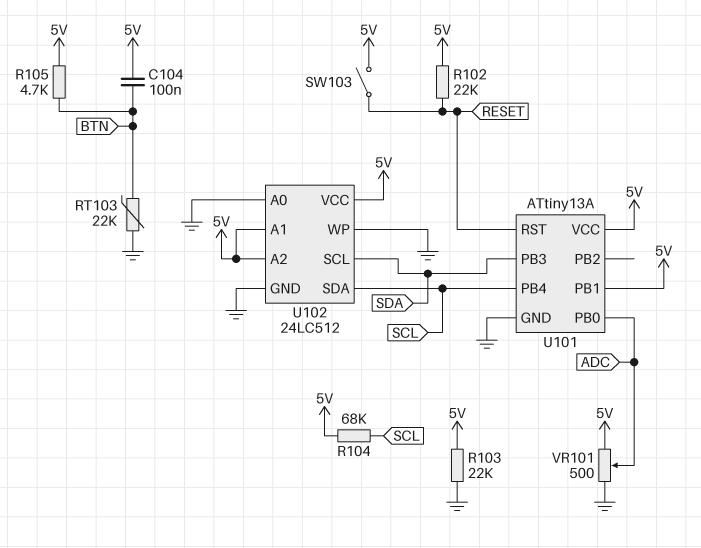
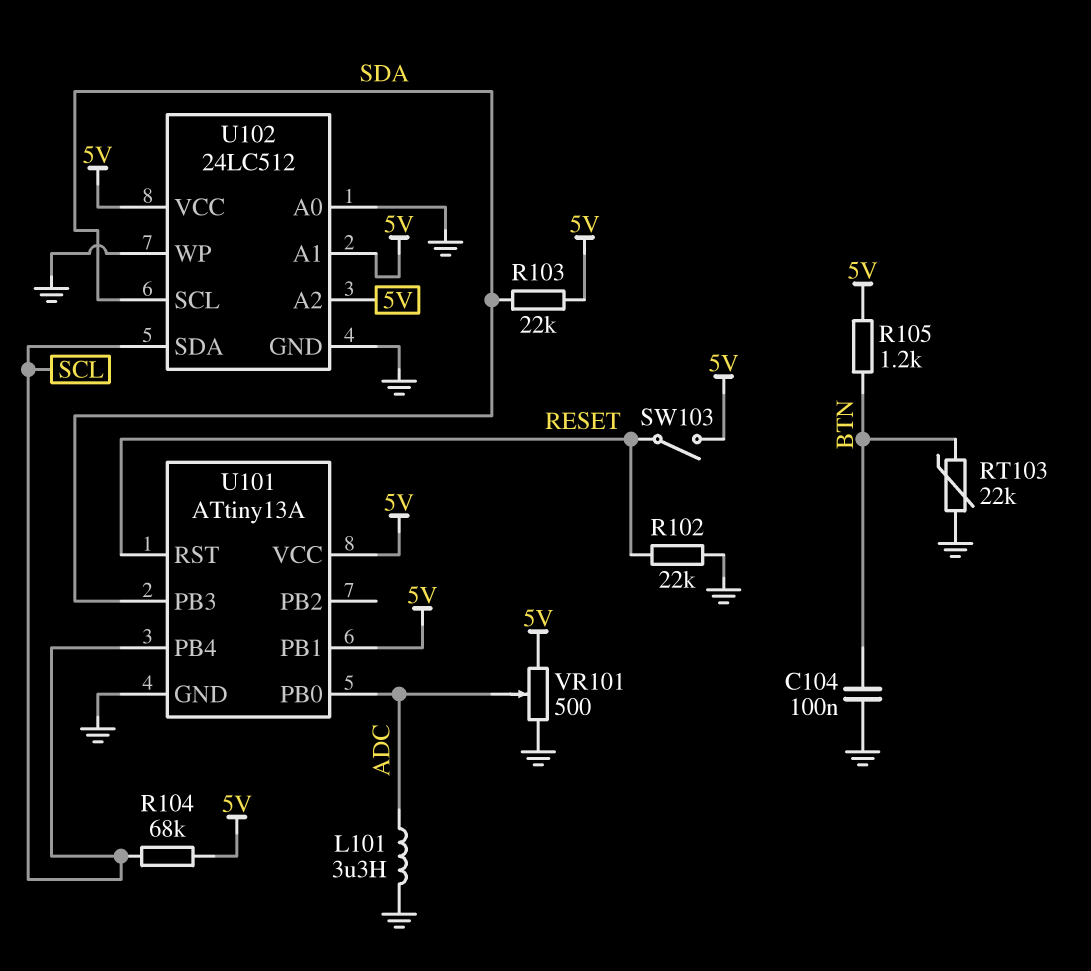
C104: 100nF (5V, BTN) -> 100nF (BTN, GND)
L101: none -> 3.3uH (ADC, GND)
R102: 22k (5V, RESET) -> 22k (GND, RESET)
R103: 22k (5V, GND) -> 22k (5V, SDA)
R105: 4.7k (5V, BTN) -> 1.2k (5V, BTN)

